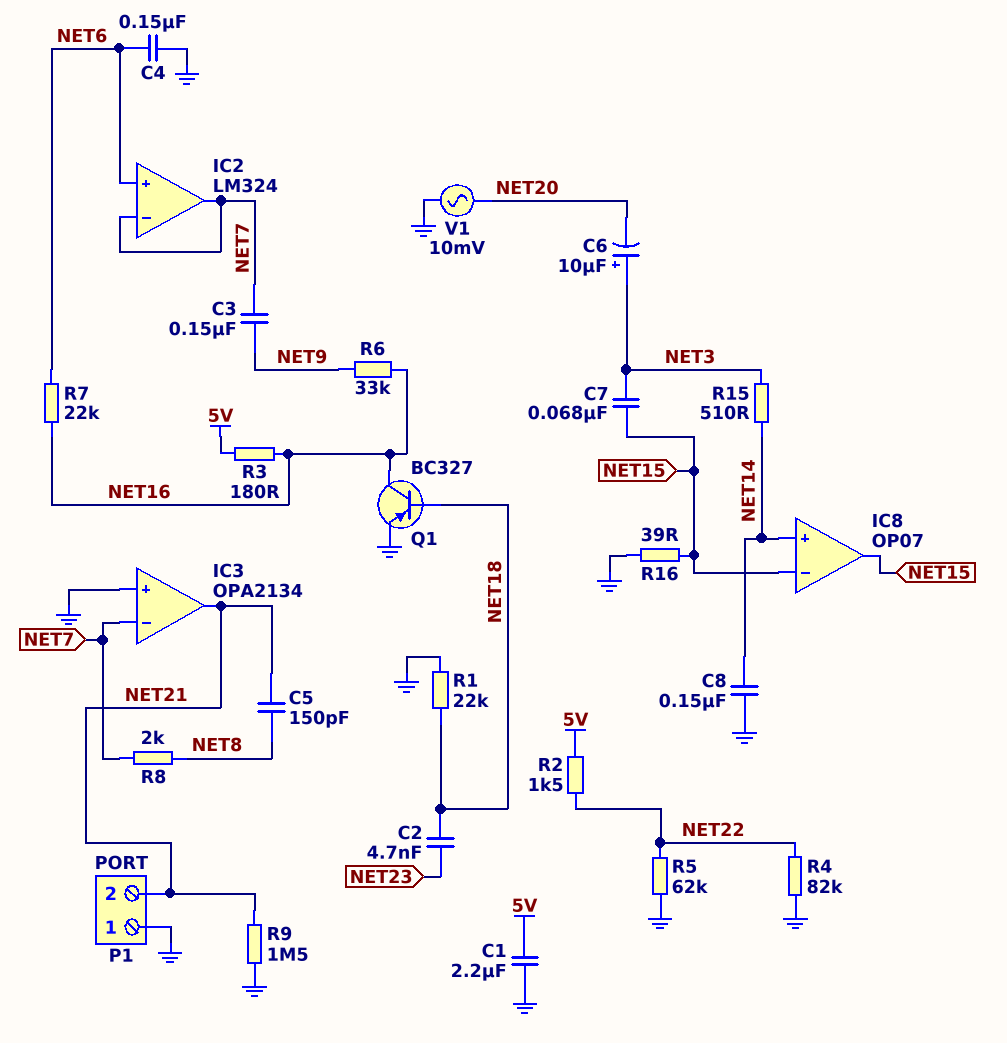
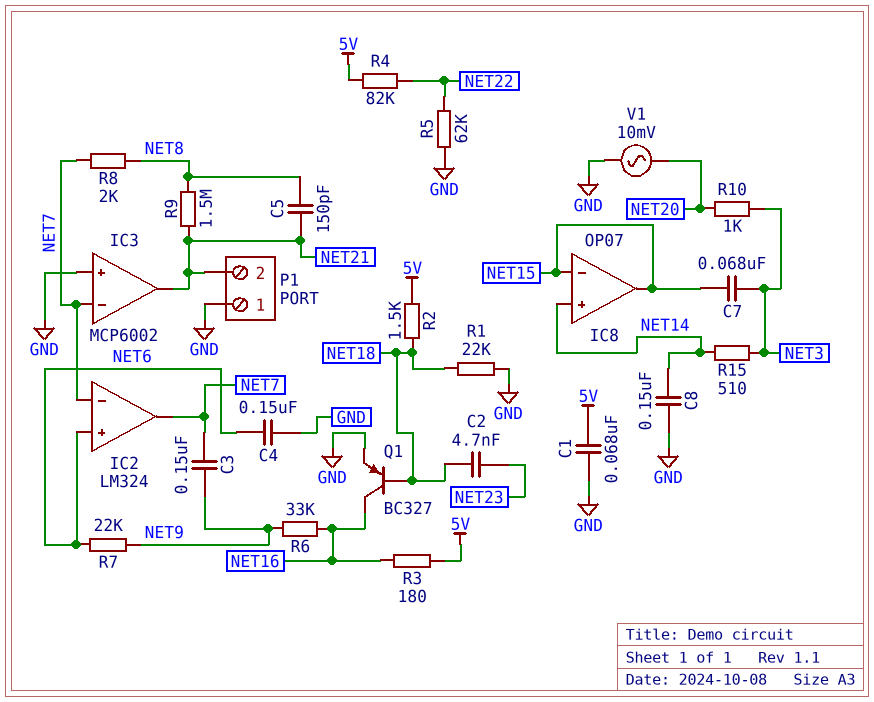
C1: 2.2uF (5V, GND) -> 68nF (5V, GND)
C6: 10uF (plus NET3, minus NET20) -> none
IC3: OPA2134 -> MCP6002
R2: 1.5k (5V, NET22) -> 1.5k (5V, NET18)
R4: 82k (GND, NET22) -> 82k (5V, NET22)
R7: 22k (NET6, NET16) -> 22k (NET6, NET9)
R9: 1.5M (GND, NET21) -> 1.5M (NET8, NET21)
R10: none -> 1k (NET3, NET20)
R16: 39 (GND, NET15) -> none

